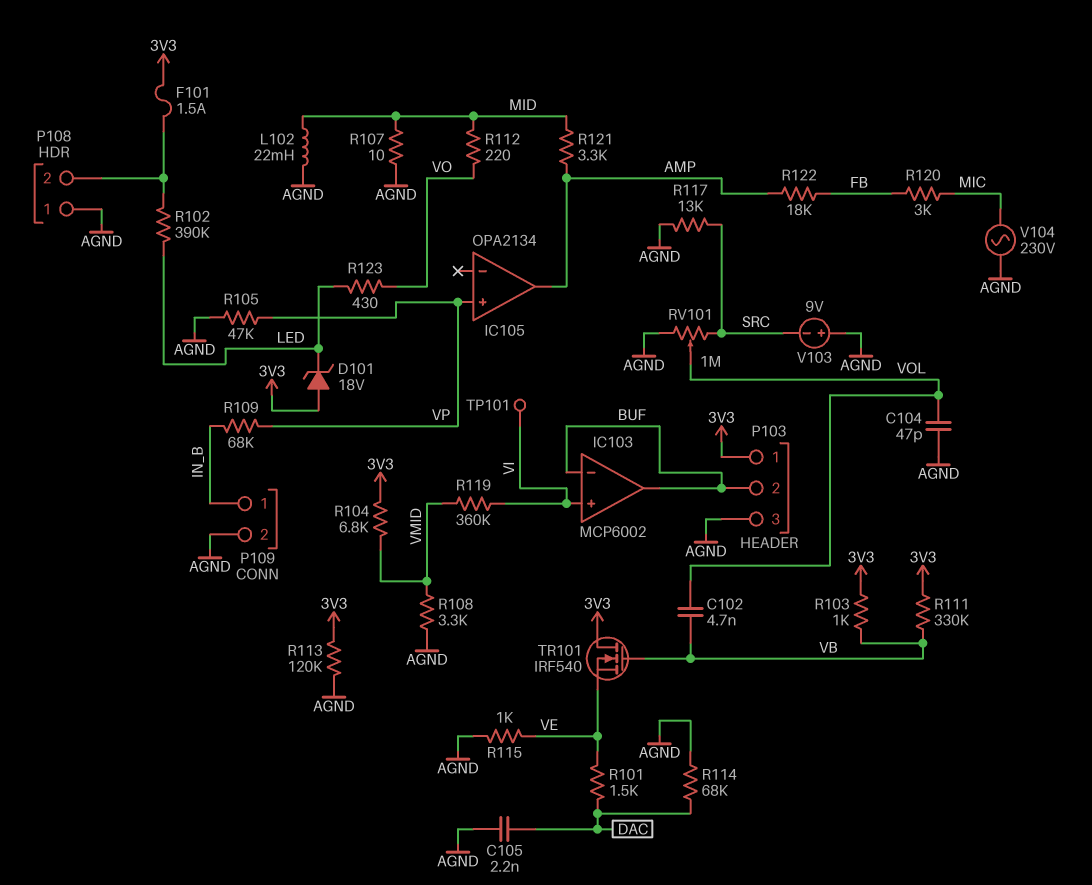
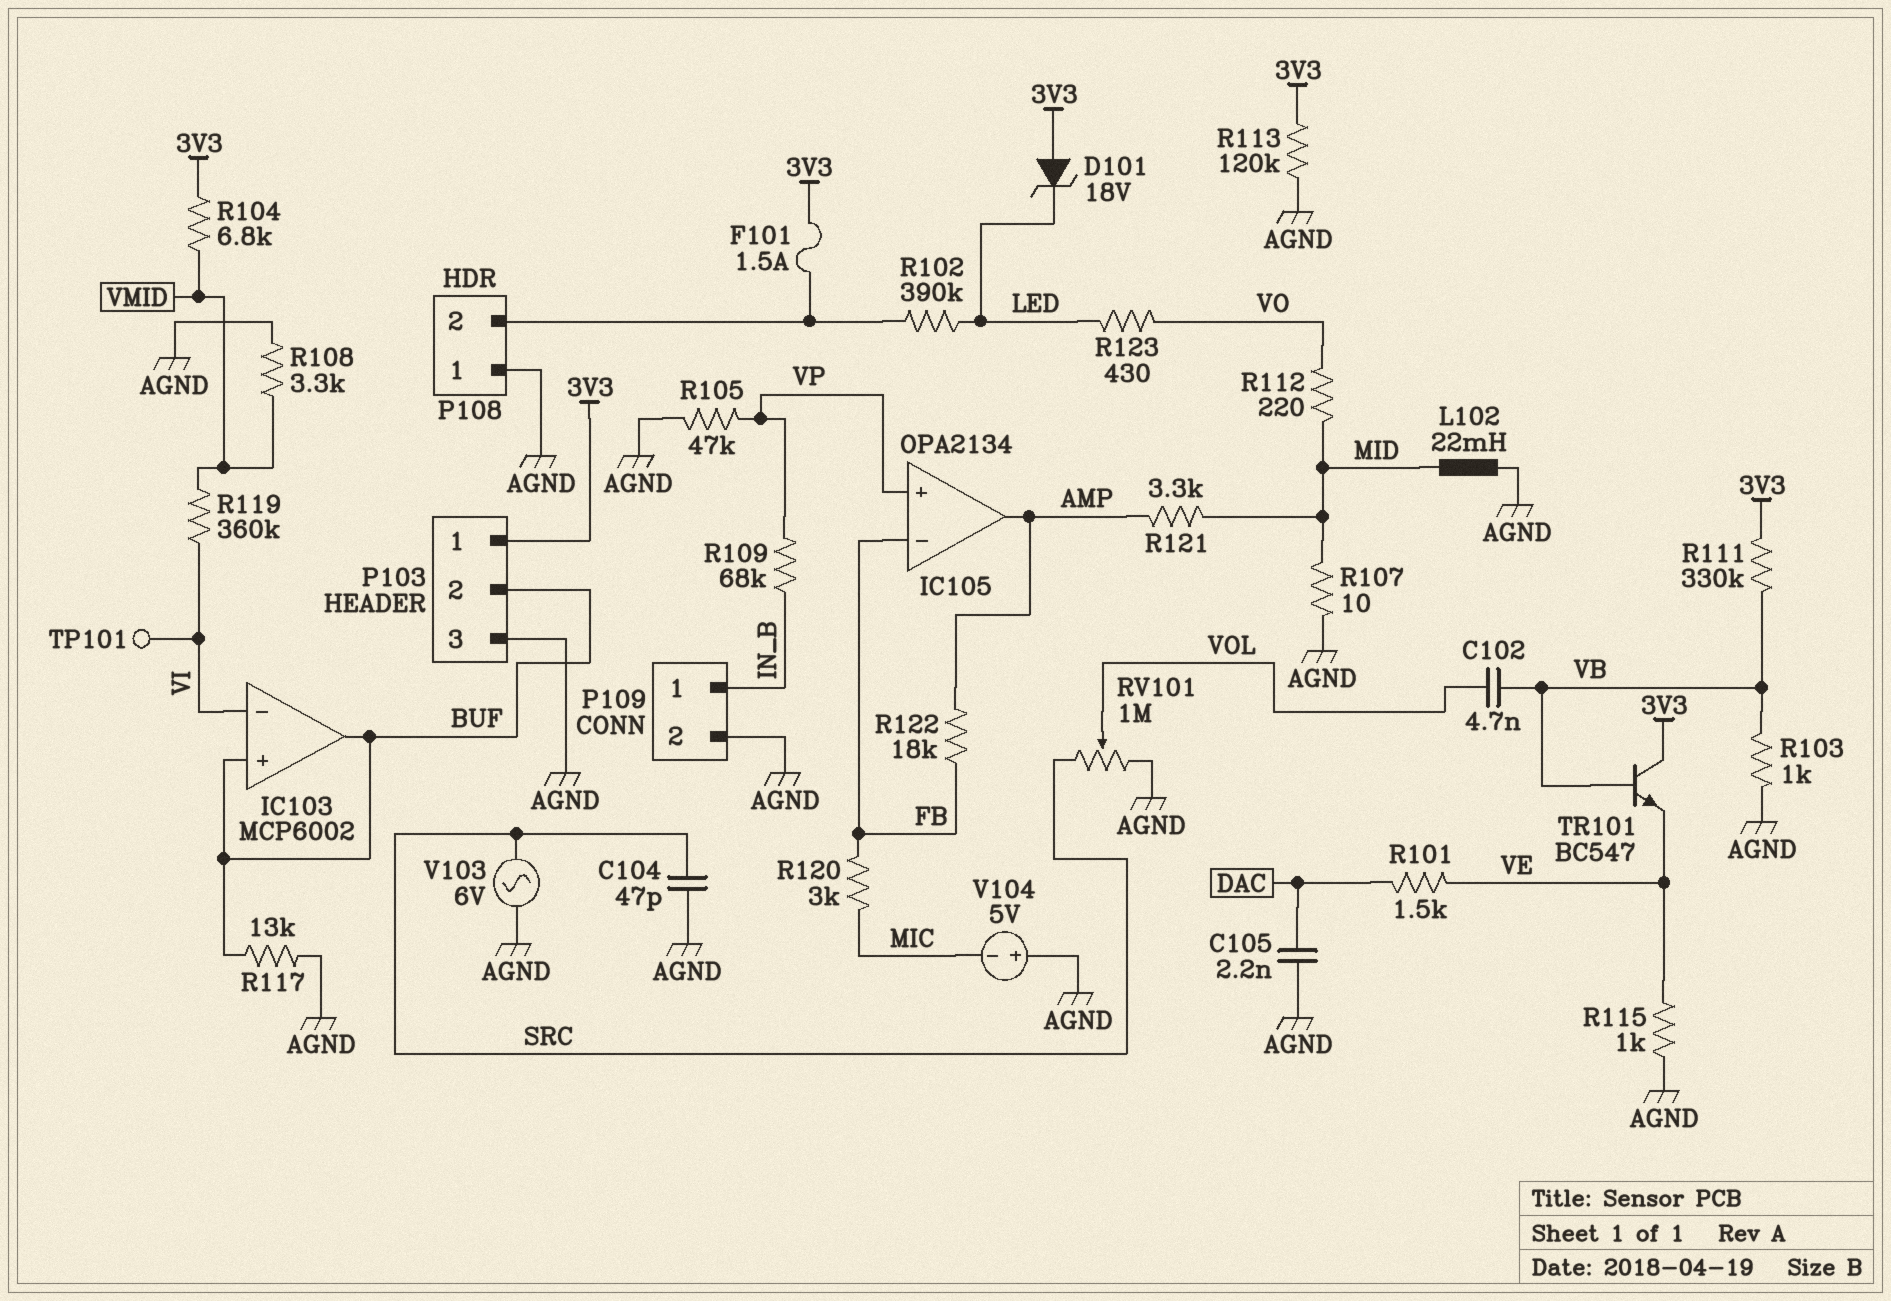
C104: 47pF (AGND, VOL) -> 47pF (AGND, SRC)
IC103 pin in+: VI -> BUF
IC103 pin in-: BUF -> VI
IC105 pin in-: none -> FB
R103: 1k (3V3, VB) -> 1k (AGND, VB)
R114: 68k (AGND, DAC) -> none
R117: 13k (AGND, SRC) -> 13k (AGND, BUF)
TR101: NMOS IRF540 (G VB, D 3V3, S VE) -> NPN BC547 (B VB, C 3V3, E VE)
V103: 9V (plus AGND, minus SRC) -> AC 6V (AGND, SRC)
V104: AC 230V (AGND, MIC) -> 5V (plus AGND, minus MIC)

